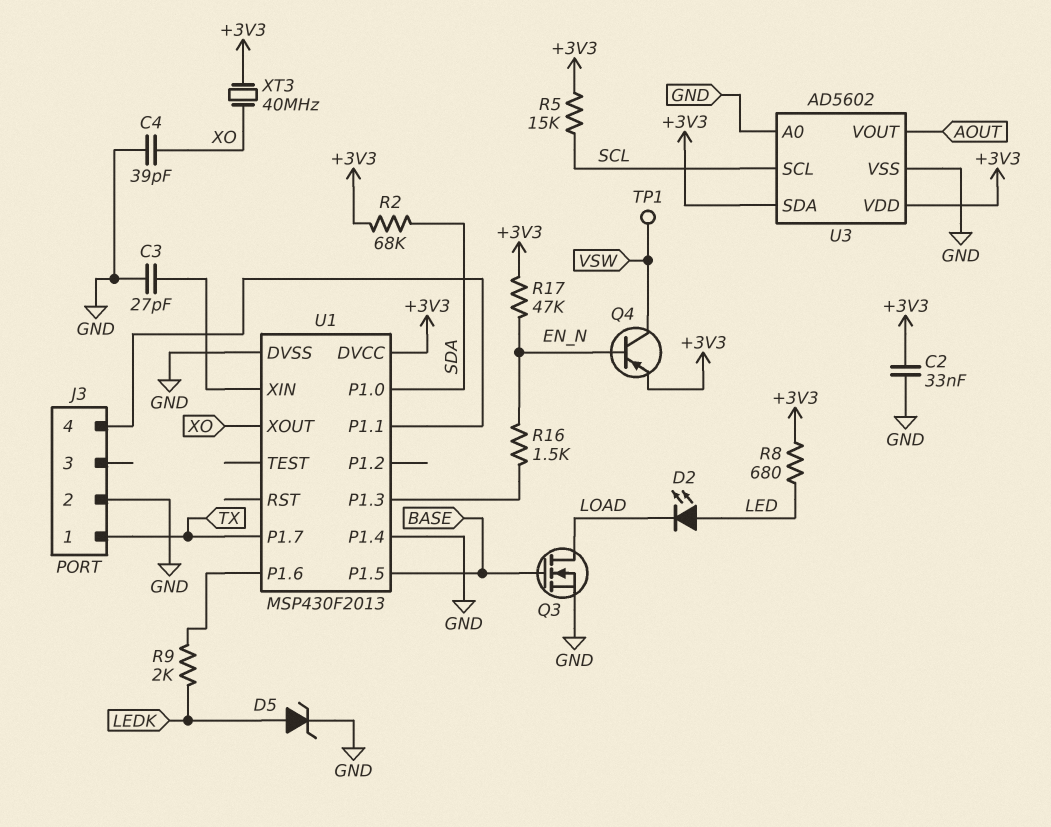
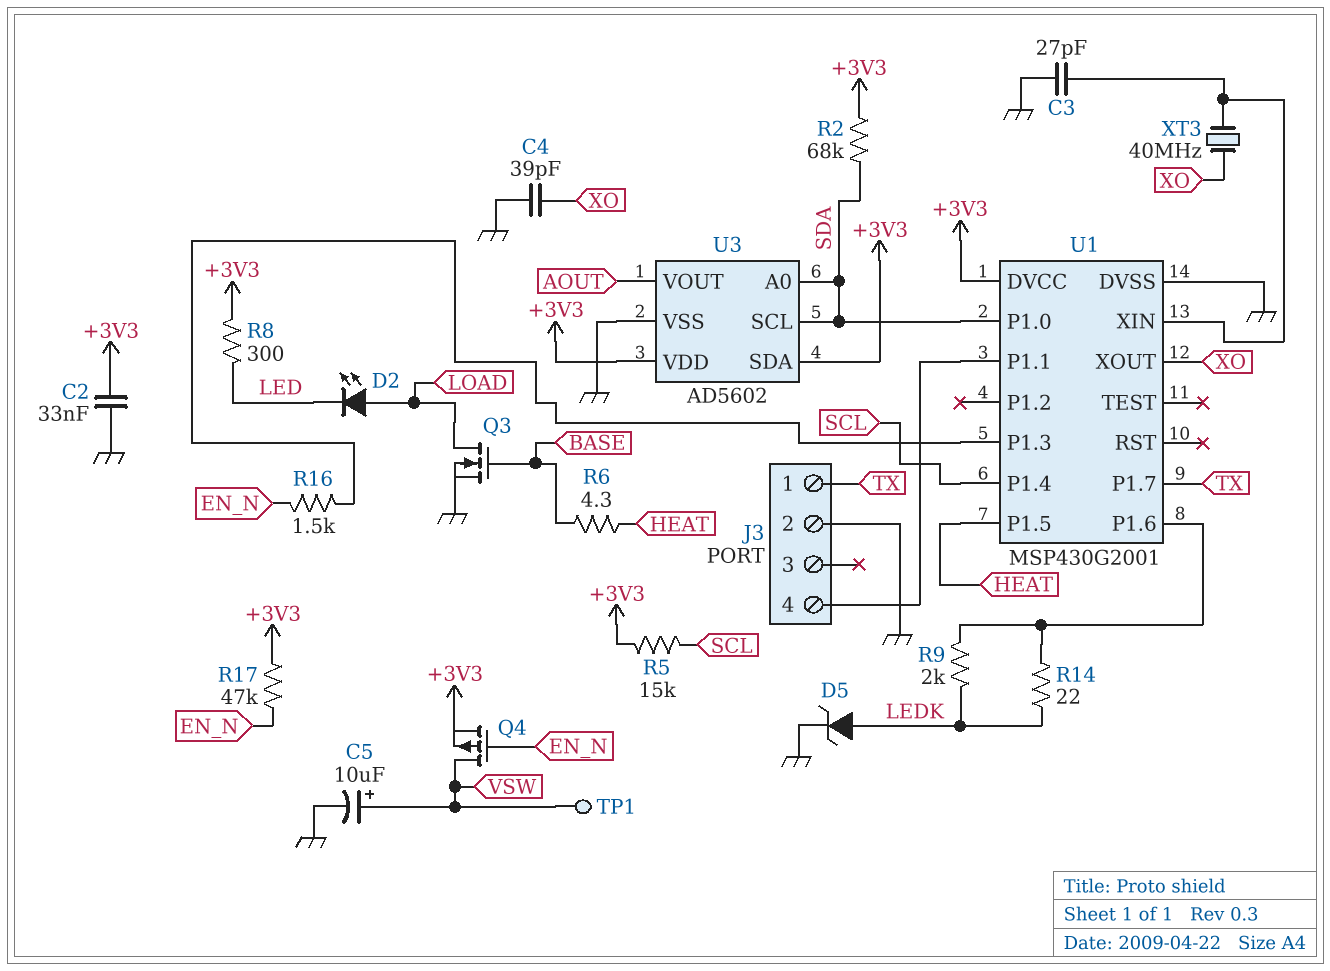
C5: none -> 10uF (plus VSW, minus GND)
D2: LED (A LED, K LOAD) -> LED (A LOAD, K LED)
Q4: PNP (B EN_N, C VSW, E +3V3) -> PMOS (G EN_N, D VSW, S +3V3)
R6: none -> 4.3 (BASE, HEAT)
R8: 680 (+3V3, LED) -> 300 (+3V3, LED)
R14: none -> 22 (LEDK, U1/P1.6)
U1: MSP430F2013 -> MSP430G2001
U1 pin P1.4: GND -> SCL
U1 pin P1.5: BASE -> HEAT
U3 pin A0: GND -> SDA
U3 pin SCL: SCL -> SDA
XT3: 40MHz (+3V3, XO) -> 40MHz (U1/XIN, XO)

